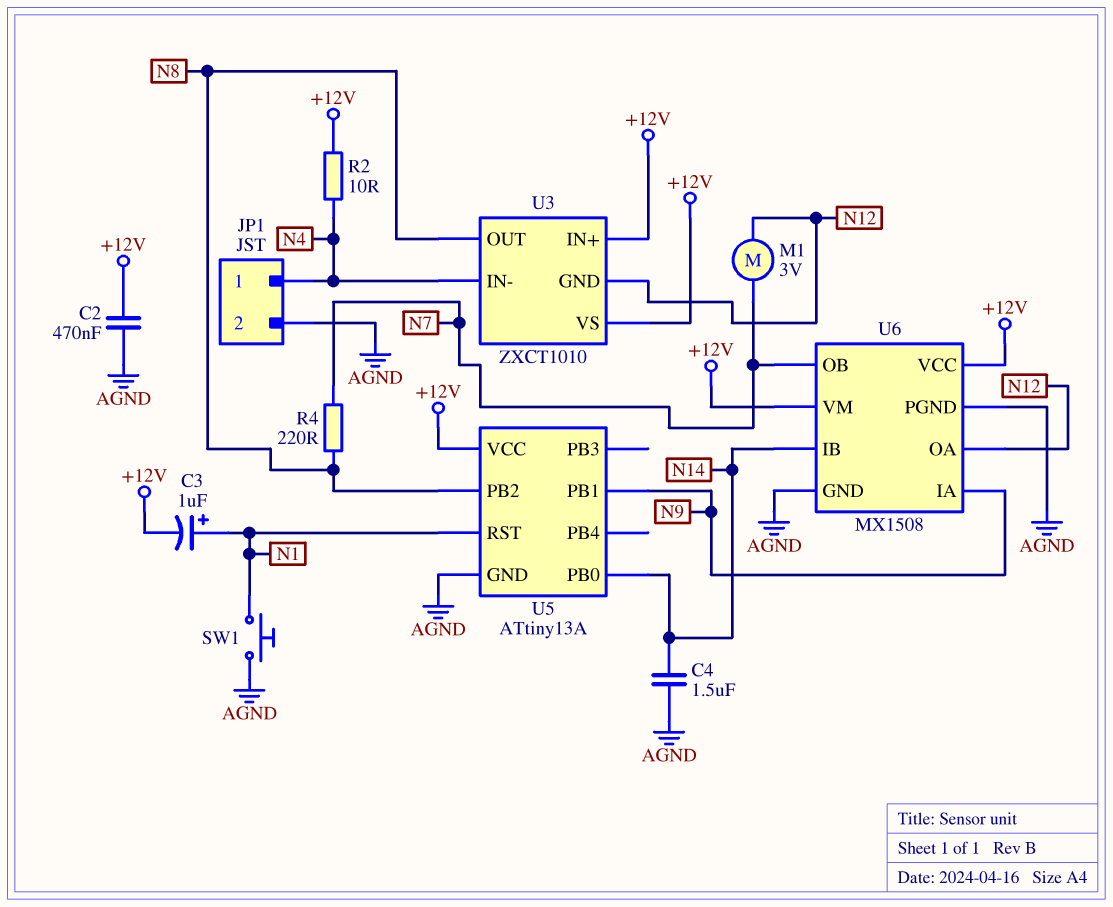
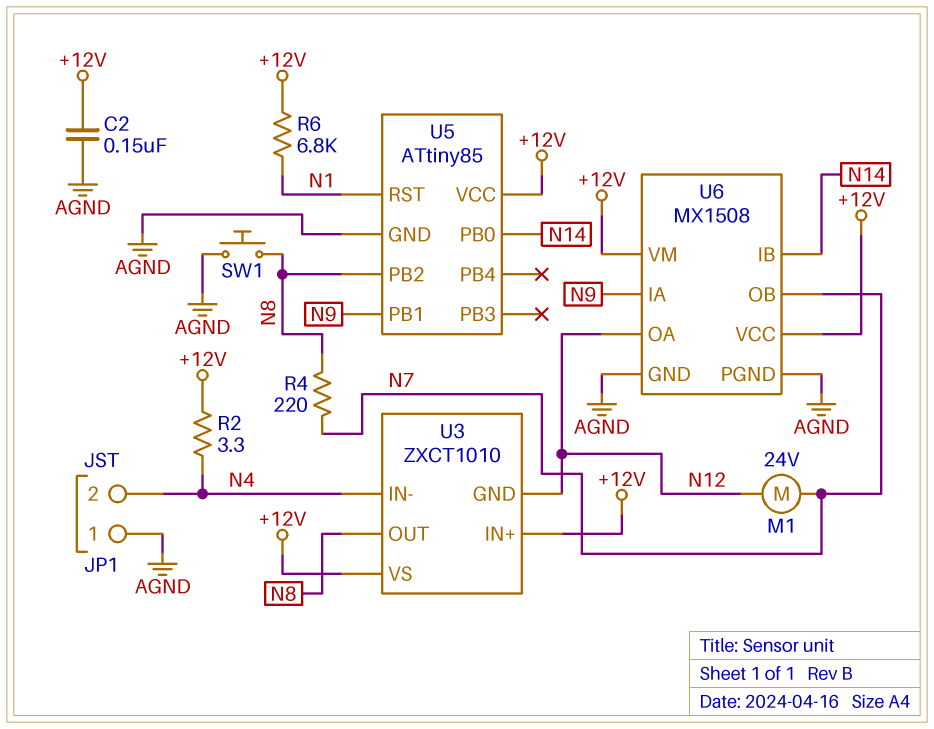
C2: 470nF (+12V, AGND) -> 150nF (+12V, AGND)
C3: 1uF (plus N1, minus +12V) -> none
C4: 1.5uF (AGND, N14) -> none
JP1 pin 1: N4 -> AGND
JP1 pin 2: AGND -> N4
M1: motor 3V (N7, N12) -> motor 24V (N7, N12)
R2: 10 (+12V, N4) -> 3.3 (+12V, N4)
R6: none -> 6.8k (+12V, N1)
SW1: button (AGND, N1) -> button (AGND, N8)
U5: ATtiny13A -> ATtiny85

